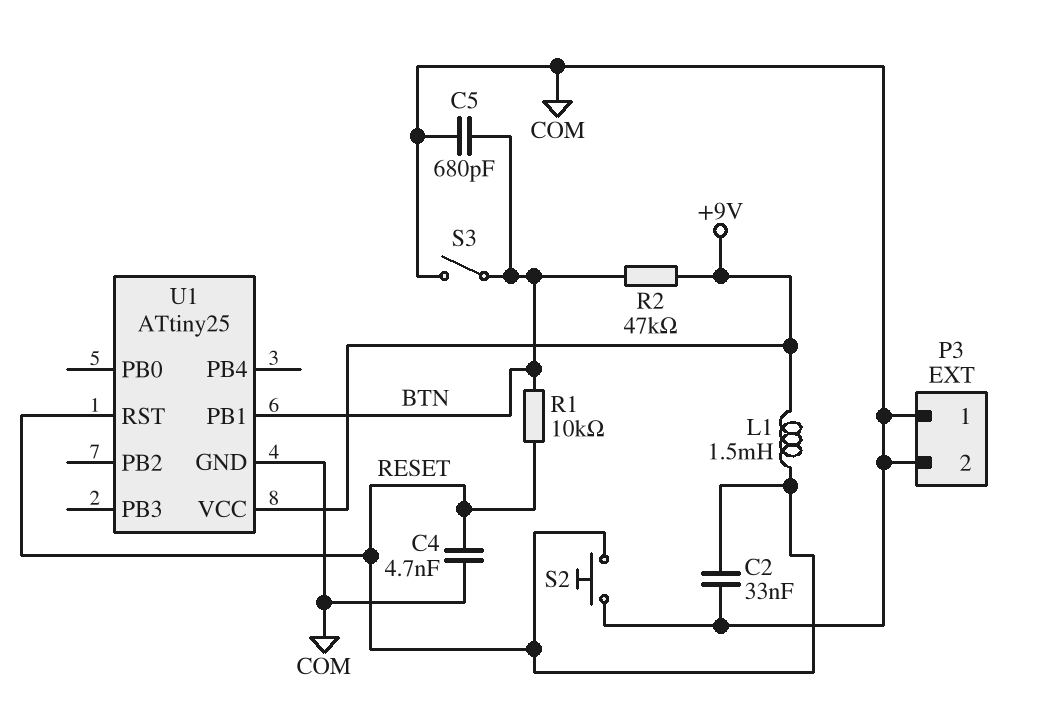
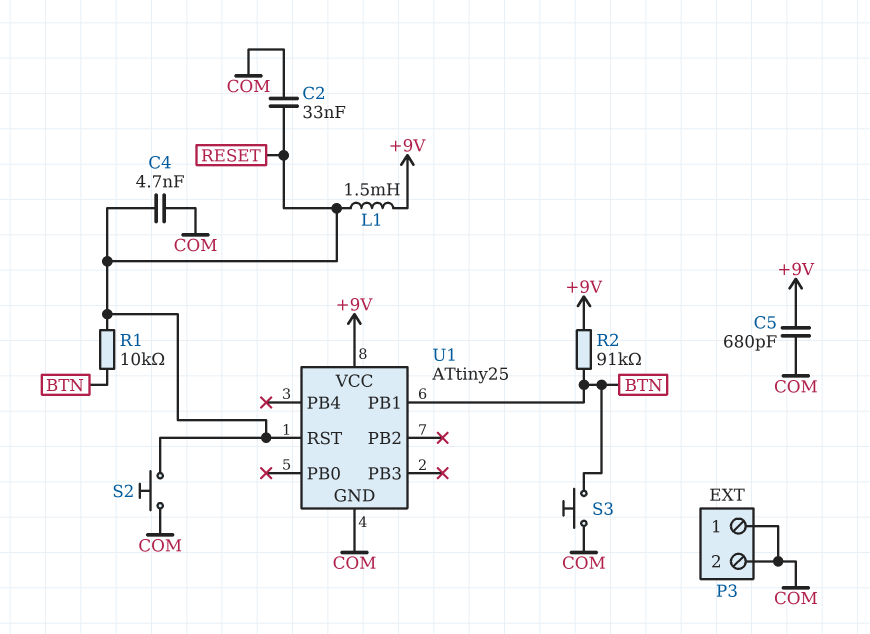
C5: 680pF (BTN, COM) -> 680pF (+9V, COM)
R2: 47k (+9V, BTN) -> 91k (+9V, BTN)
S3: switch (BTN, COM) -> button (BTN, COM)

